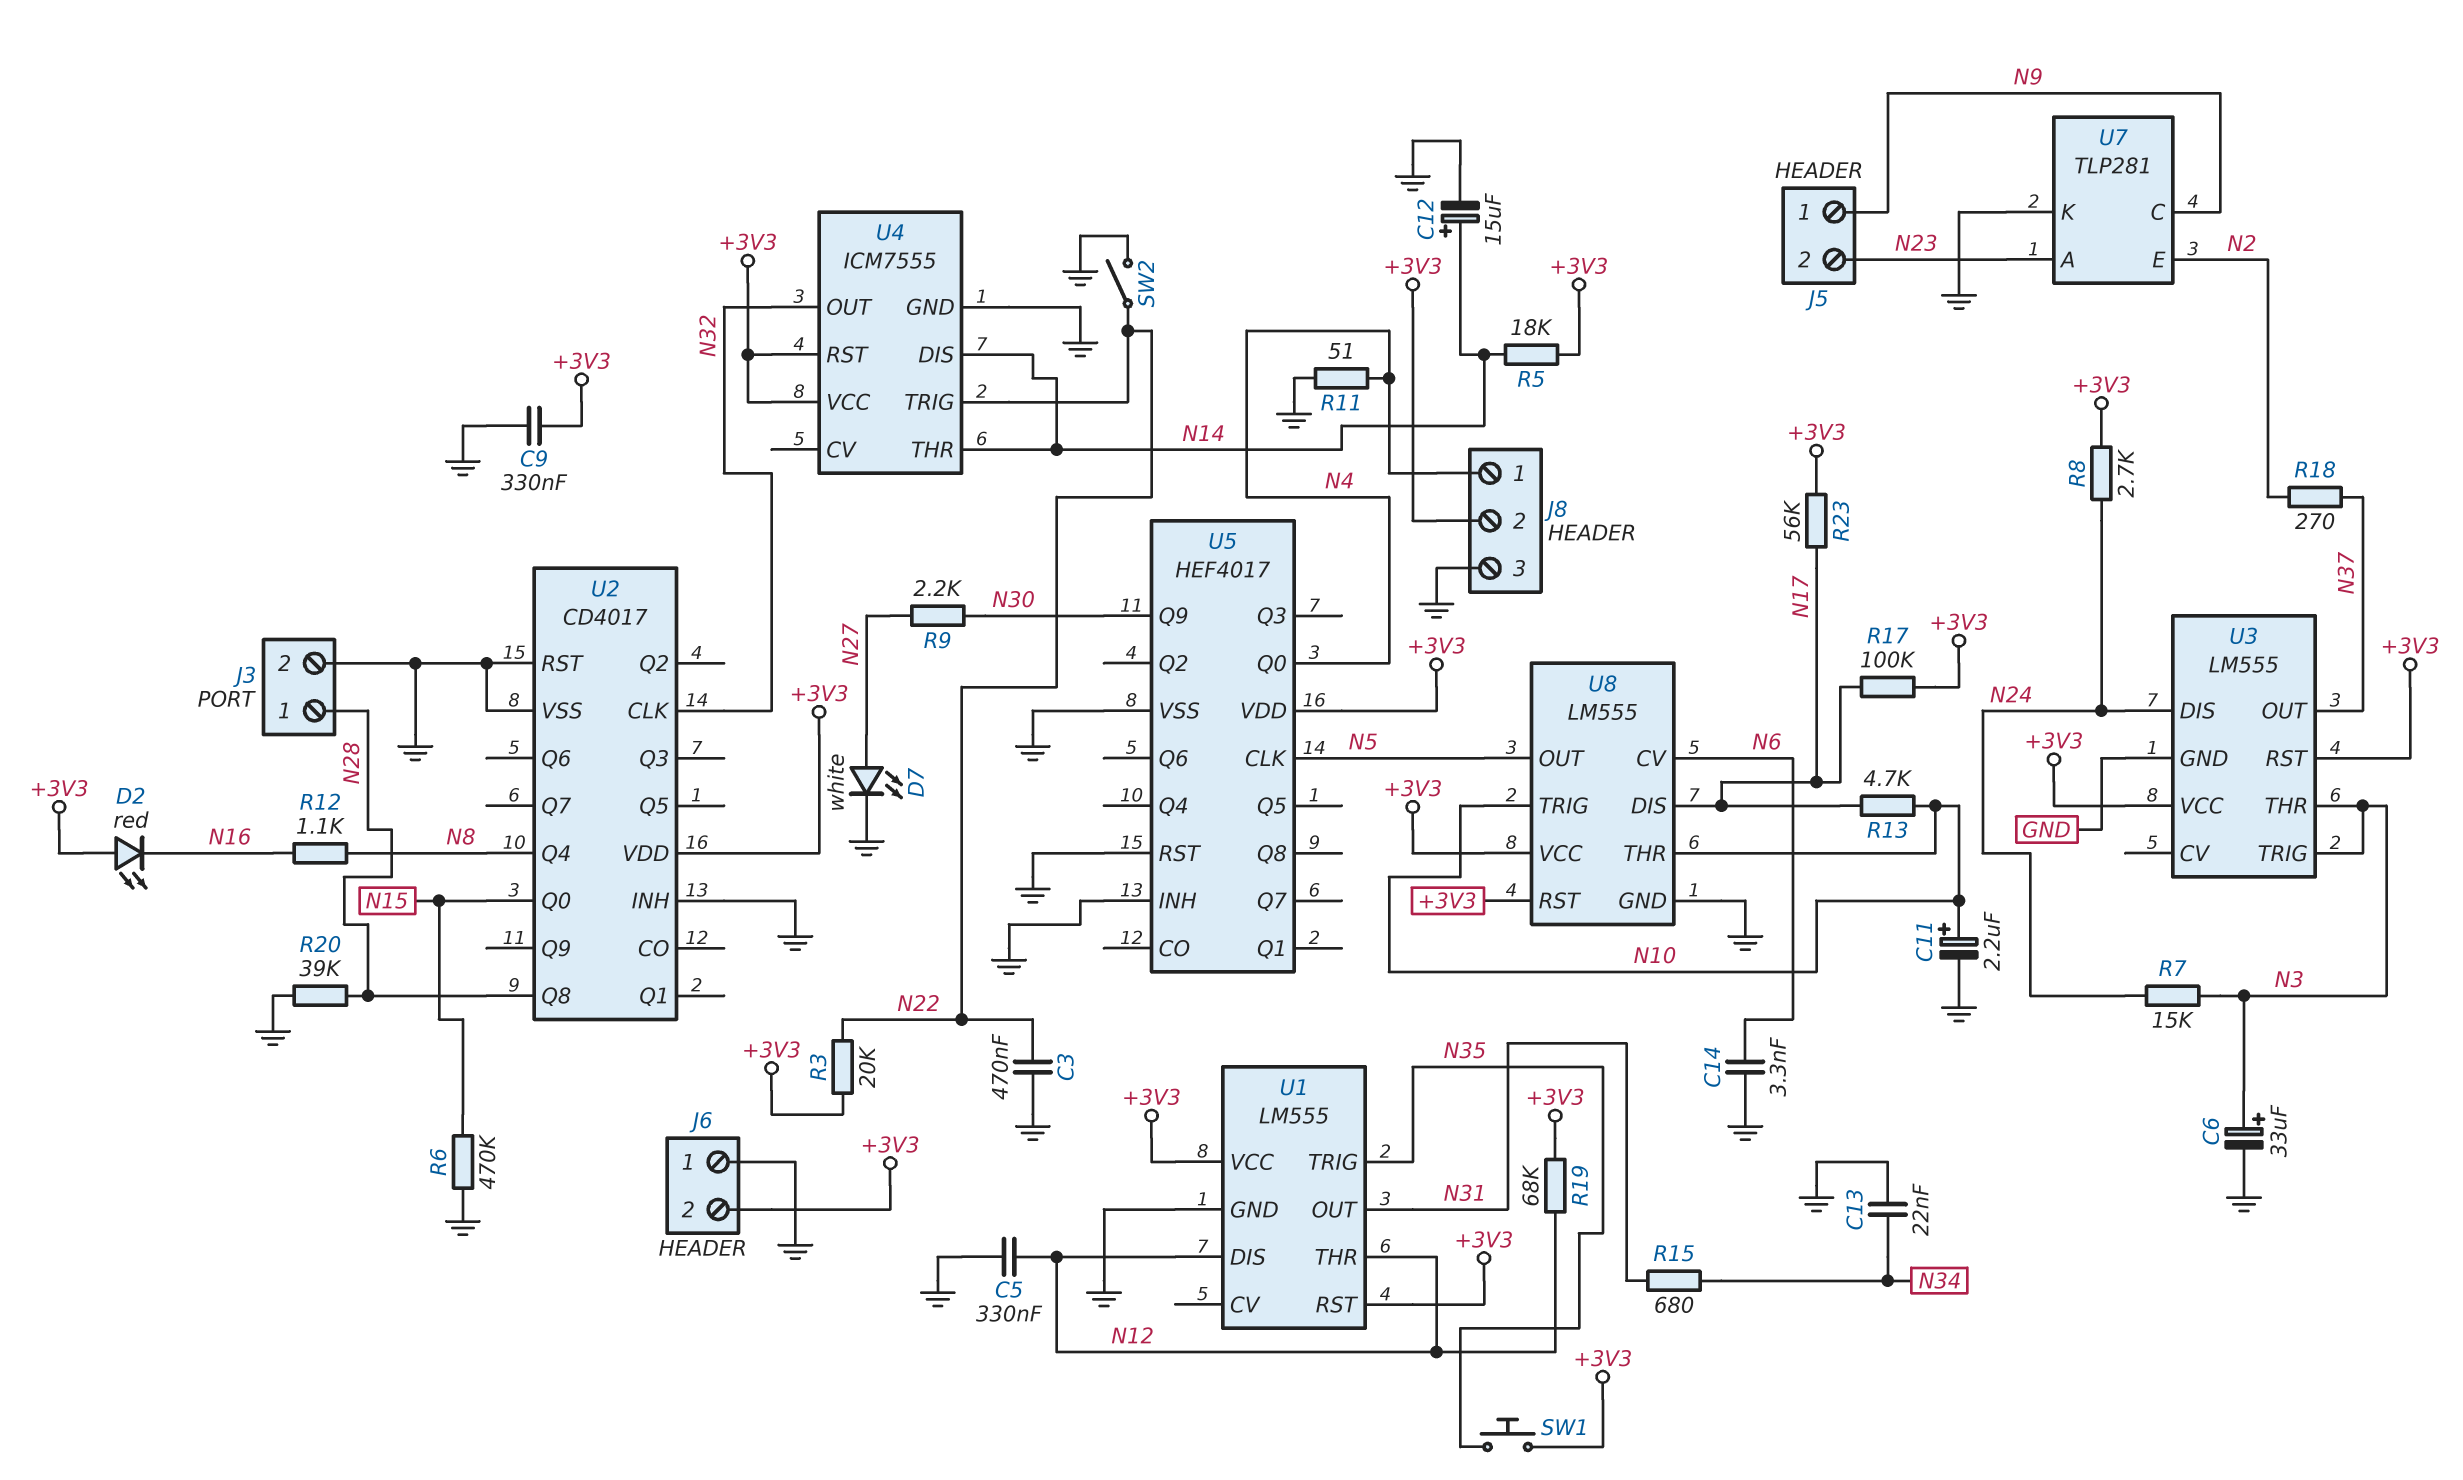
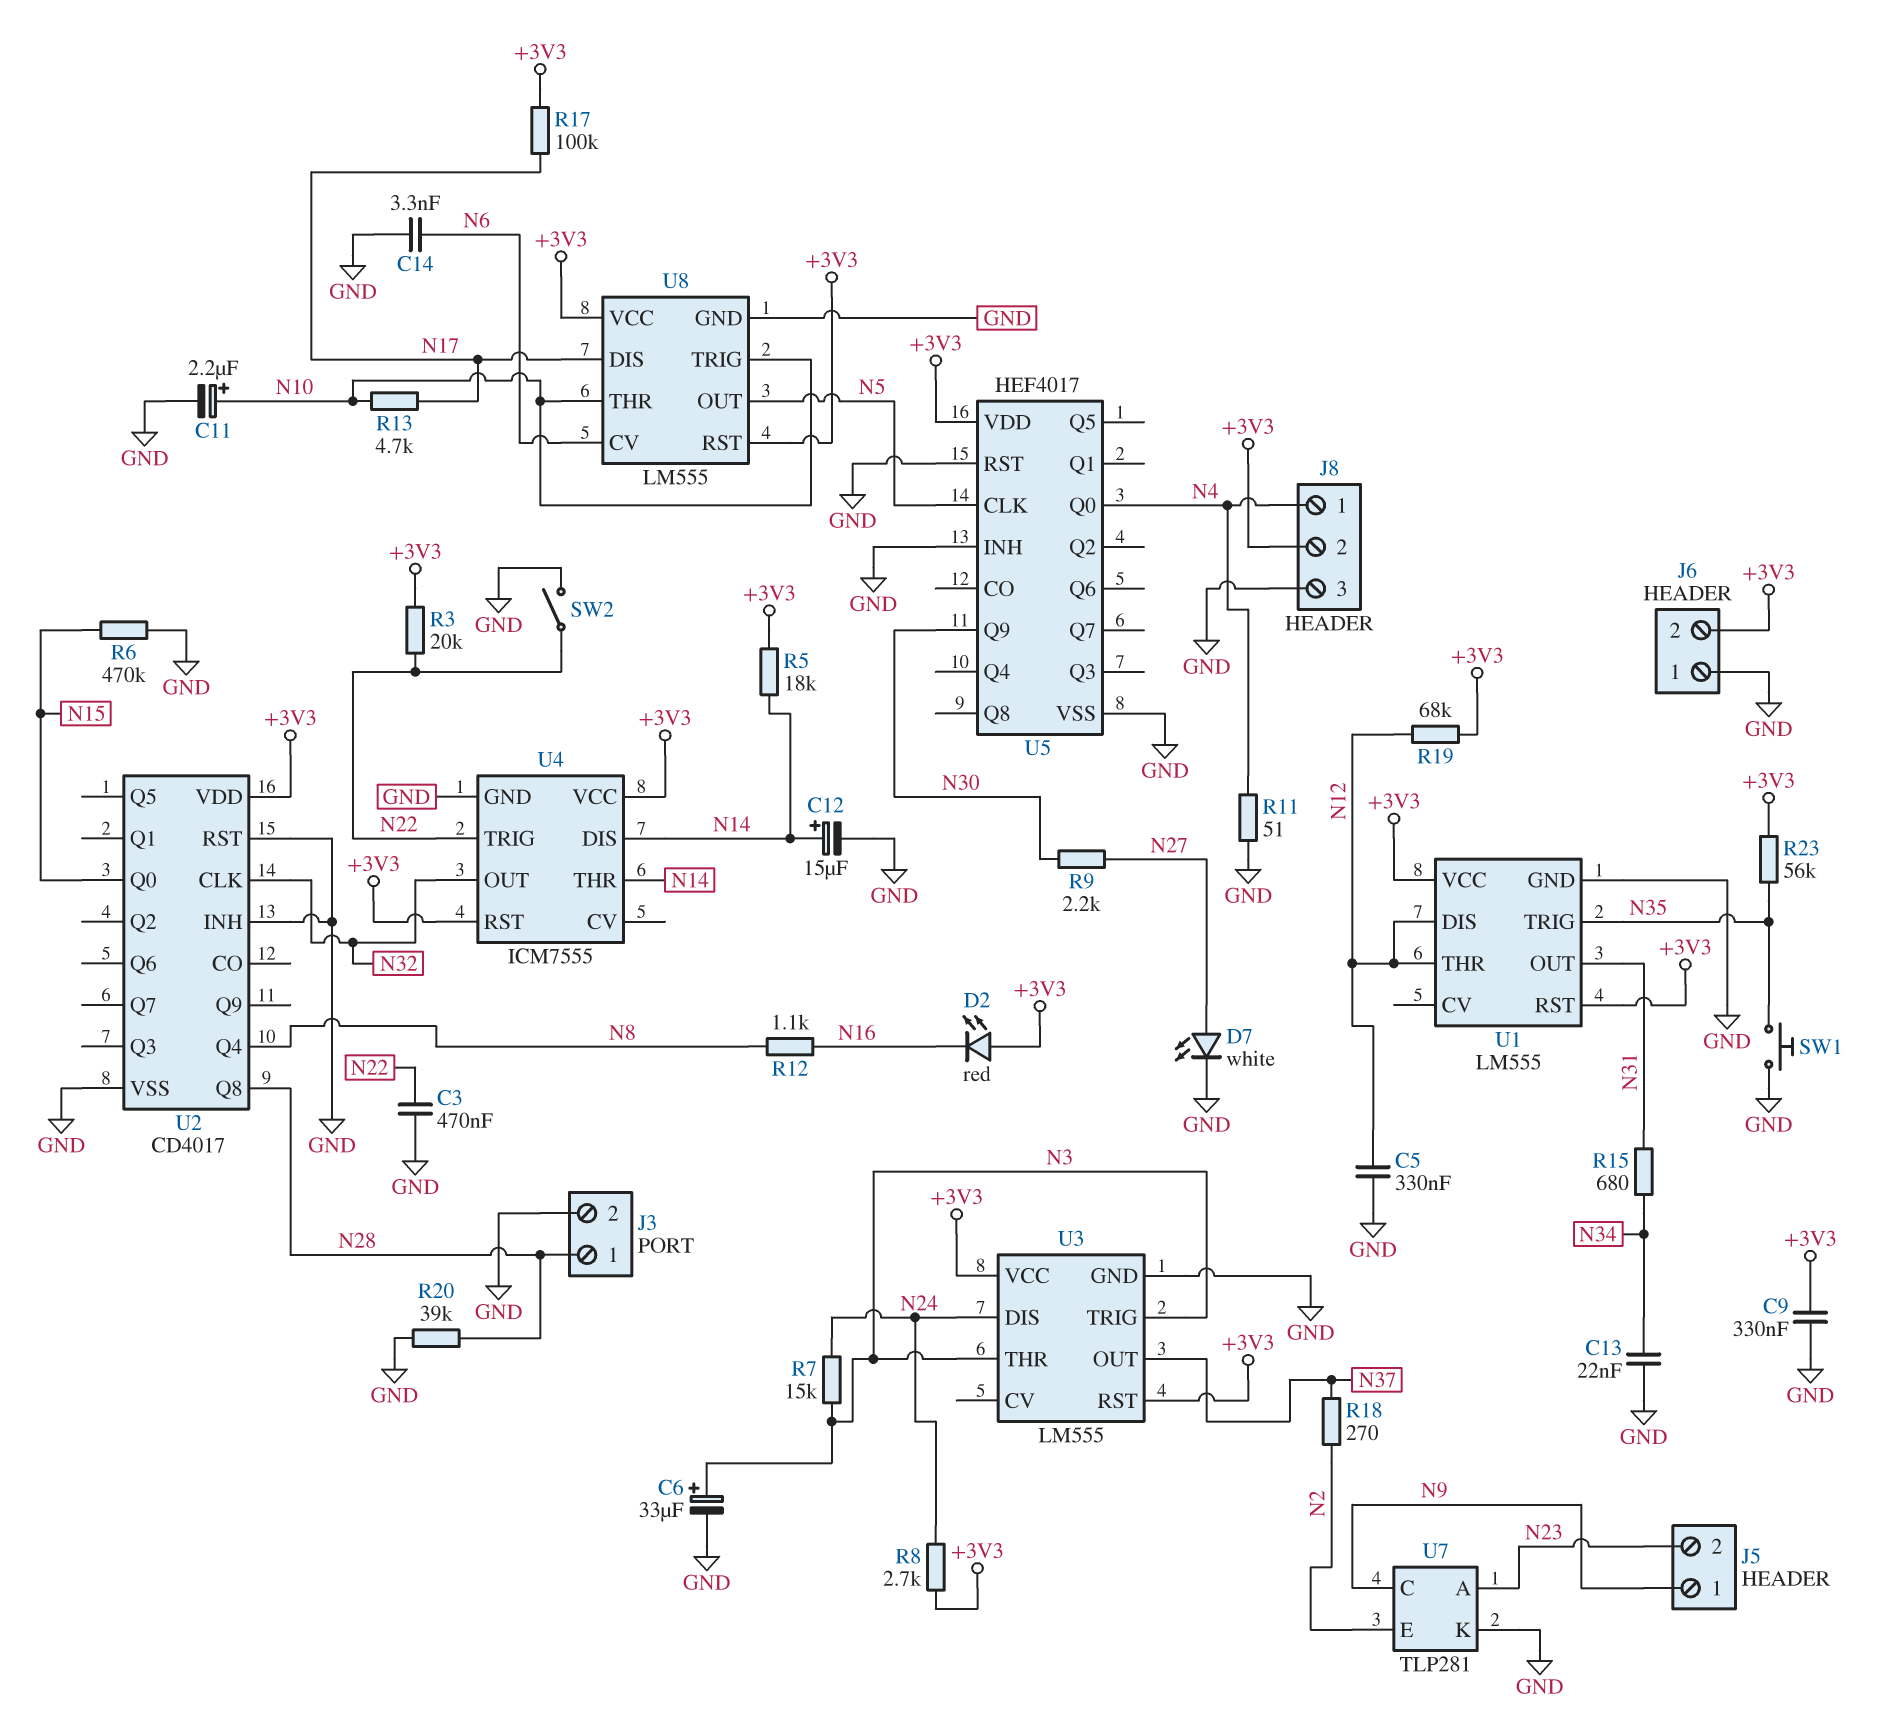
R23: 56k (+3V3, N17) -> 56k (+3V3, N35)
SW1: button (+3V3, N35) -> button (GND, N35)

